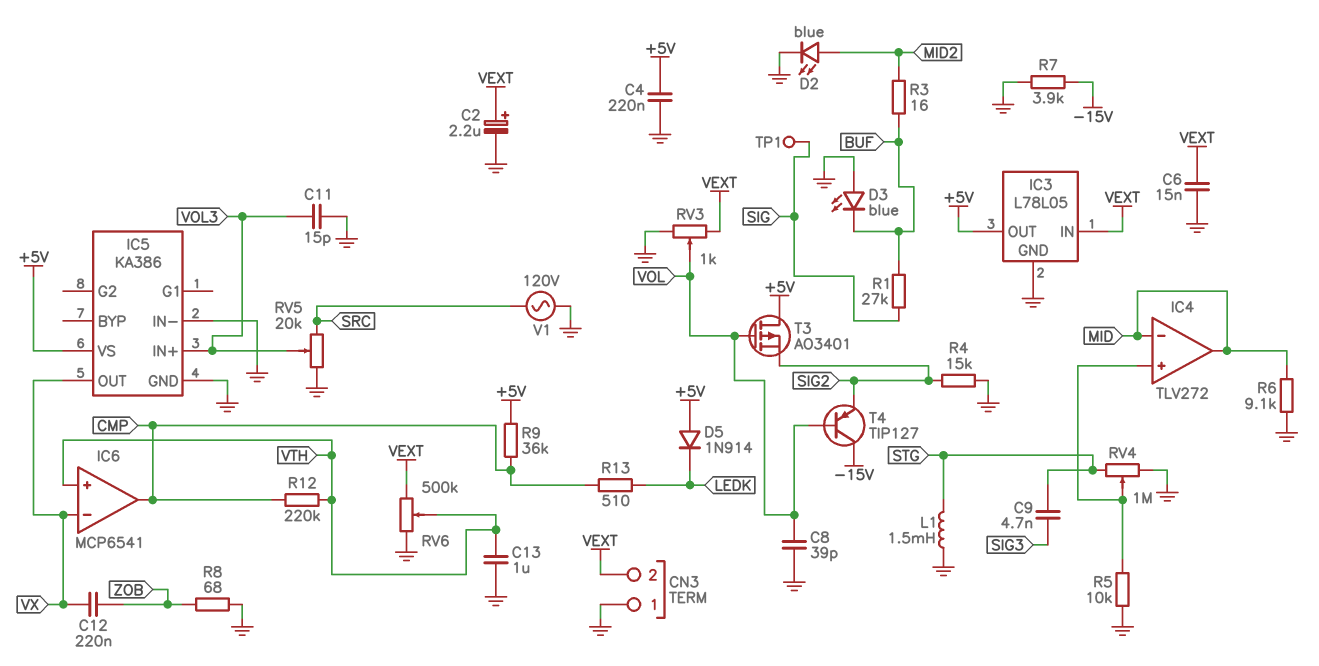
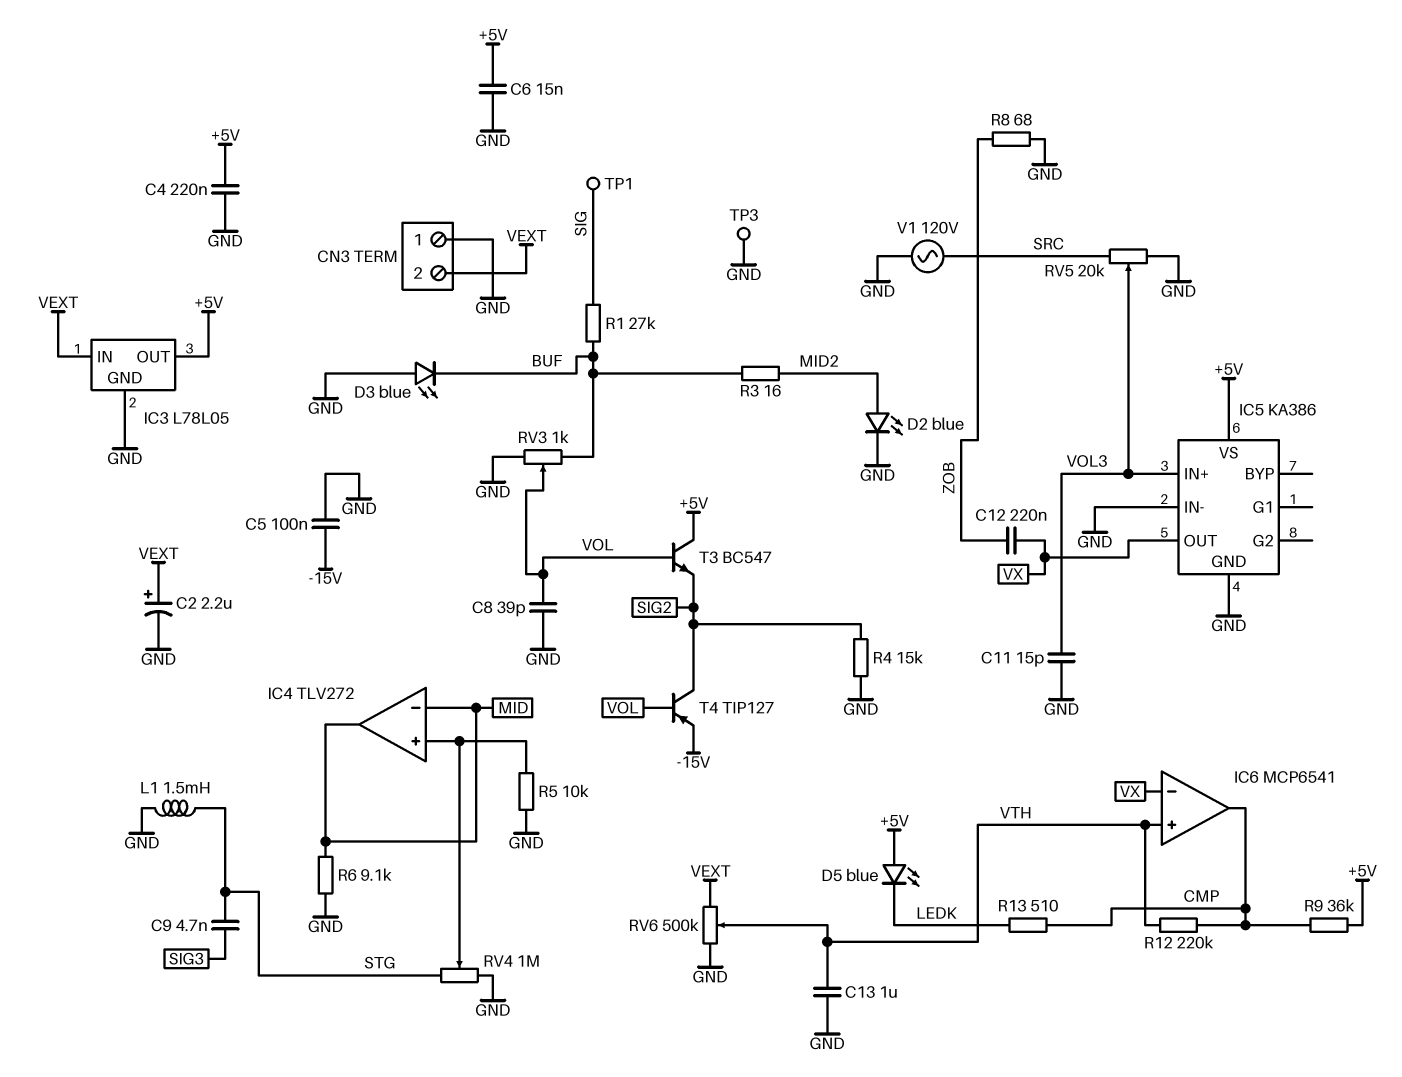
C5: none -> 100nF (-15V, GND)
C6: 15nF (GND, VEXT) -> 15nF (+5V, GND)
D5: diode 1N914 (A +5V, K LEDK) -> LED blue (A +5V, K LEDK)
R7: 3.9k (-15V, GND) -> none
RV3: 1k (GND, VEXT, wiper VOL) -> 1k (BUF, GND, wiper VOL)
T3: PMOS AO3401 (G VOL, D +5V, S SIG2) -> NPN BC547 (B VOL, C +5V, E SIG2)
T4: PNP TIP127 (B VOL, C -15V, E SIG2) -> PNP TIP127 (B VOL, C SIG2, E -15V)
TP3: none -> test point (GND)

